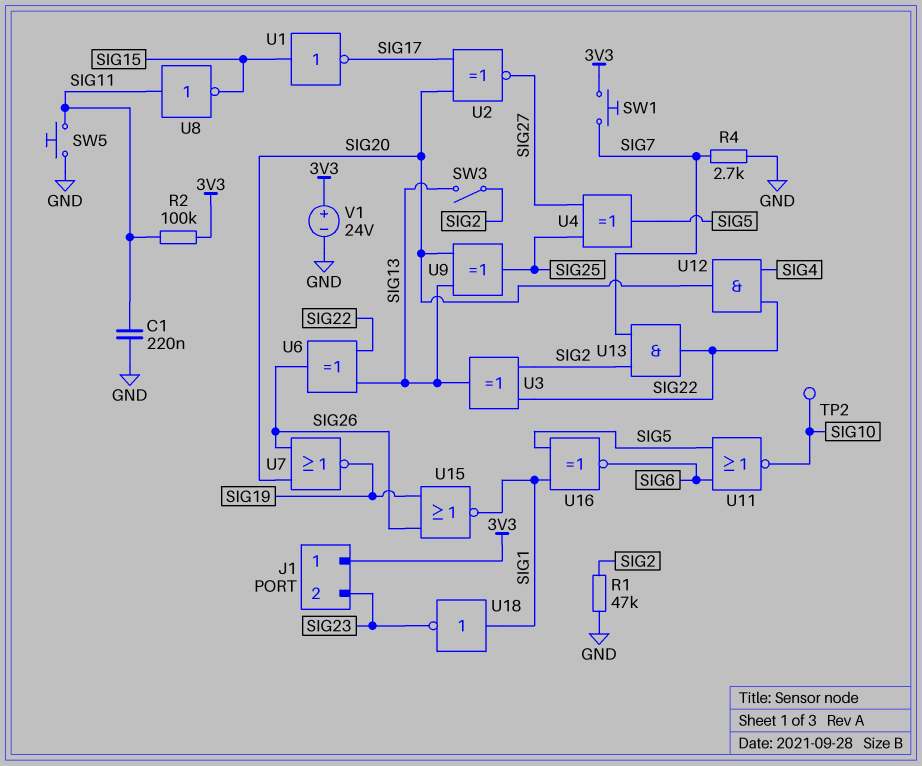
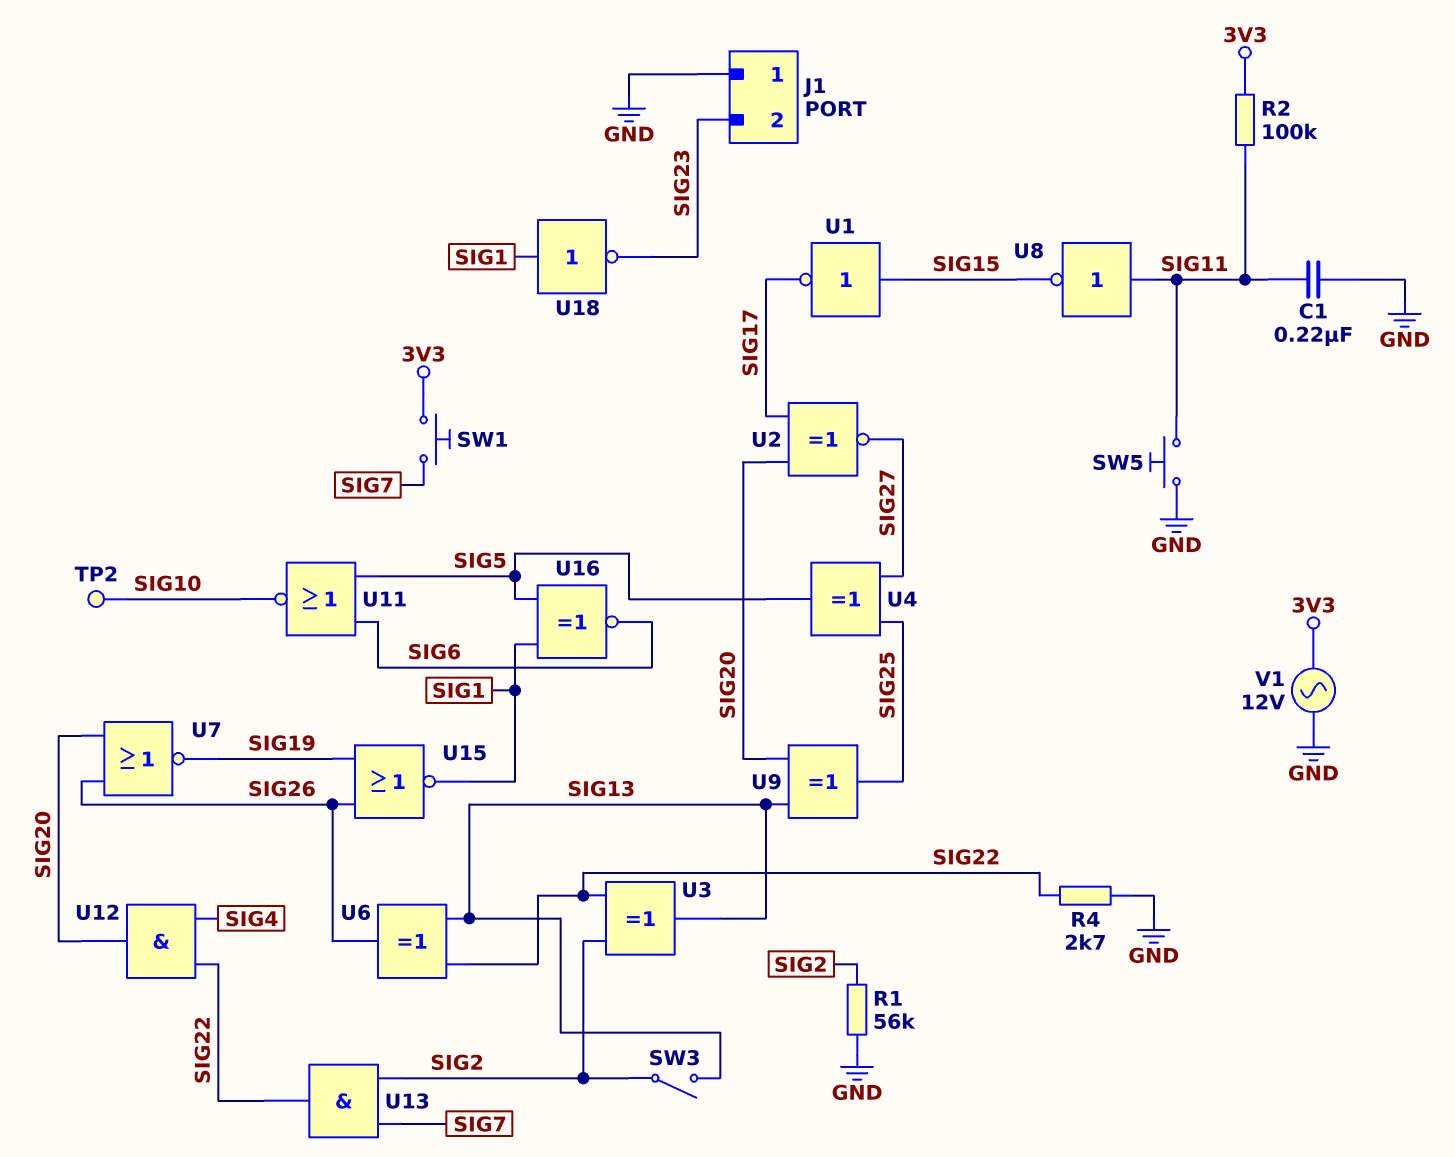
J1 pin 1: 3V3 -> GND
R1: 47k (GND, SIG2) -> 56k (GND, SIG2)
R4: 2.7k (GND, SIG7) -> 2.7k (GND, SIG22)
V1: 24V (plus 3V3, minus GND) -> AC 12V (3V3, GND)

